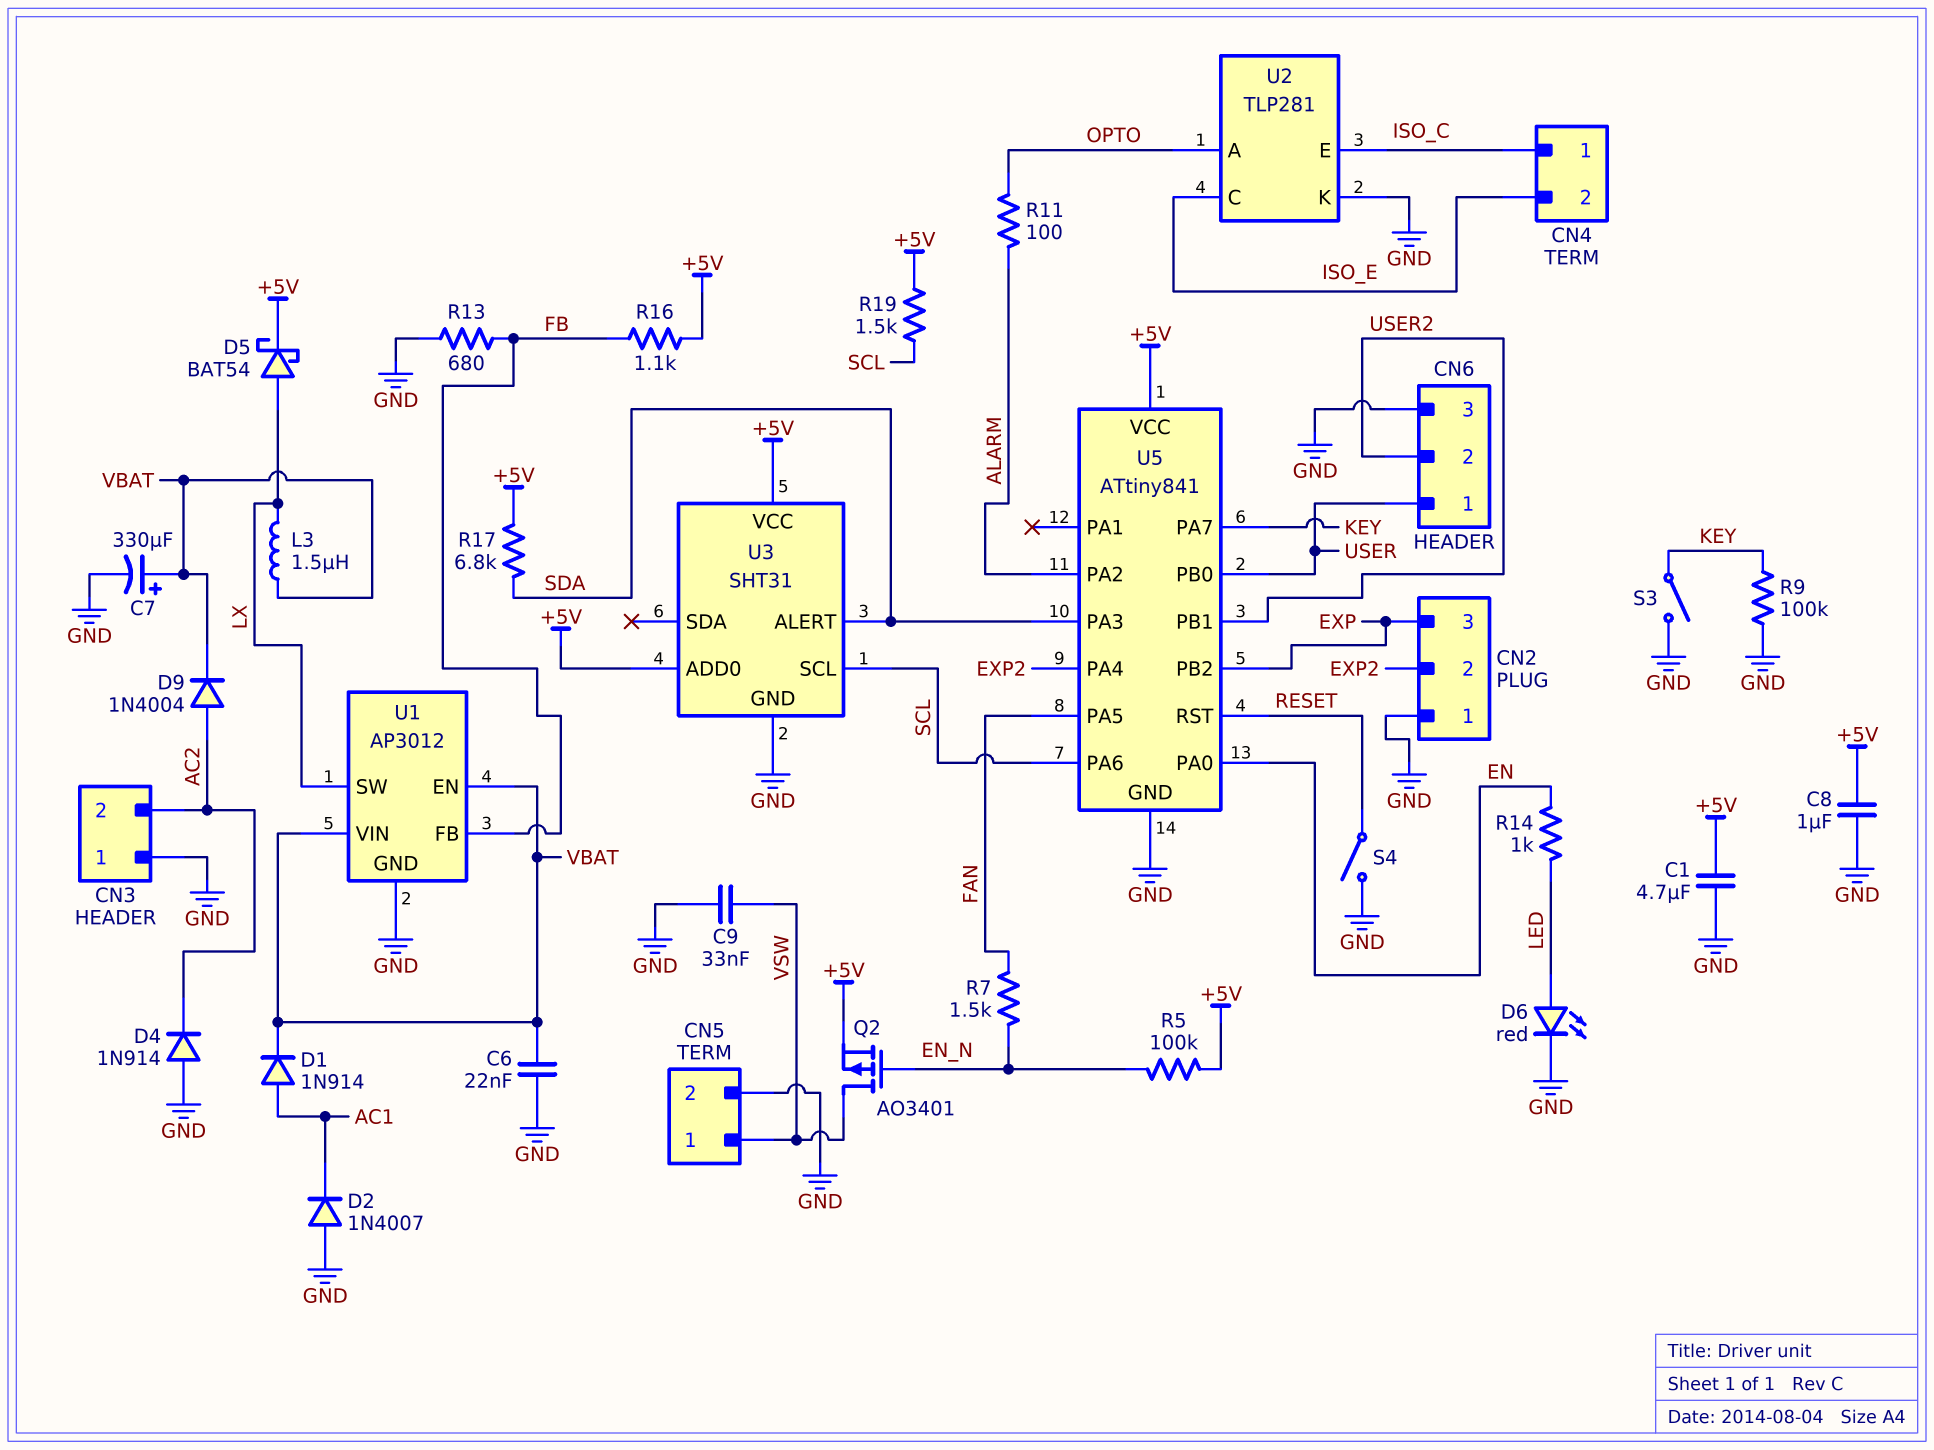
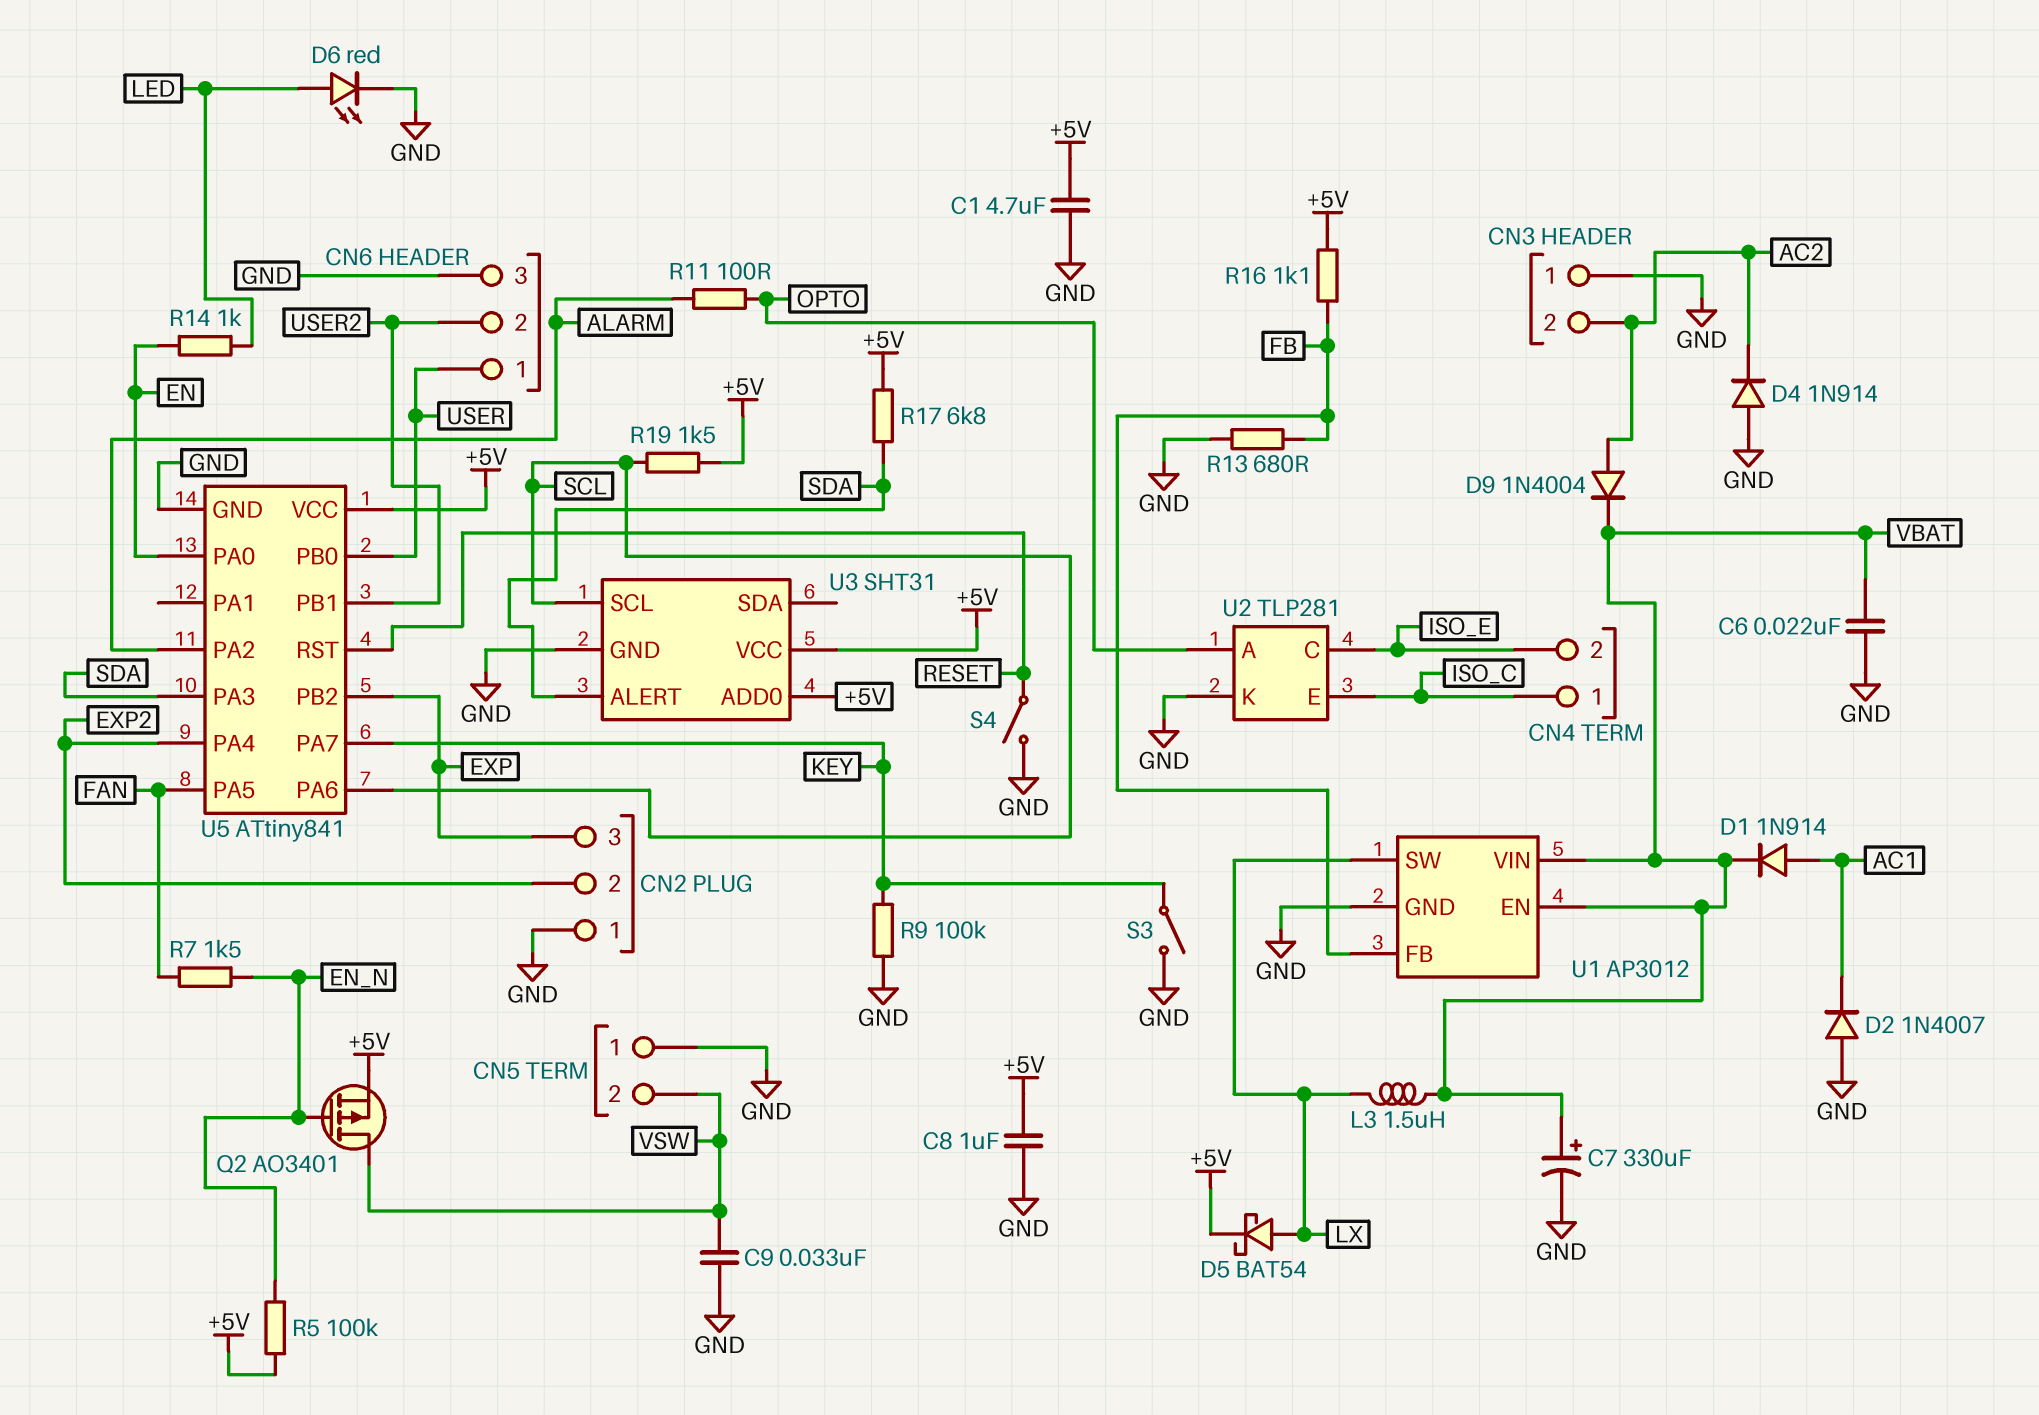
CN5 pin 1: VSW -> GND
CN5 pin 2: GND -> VSW

